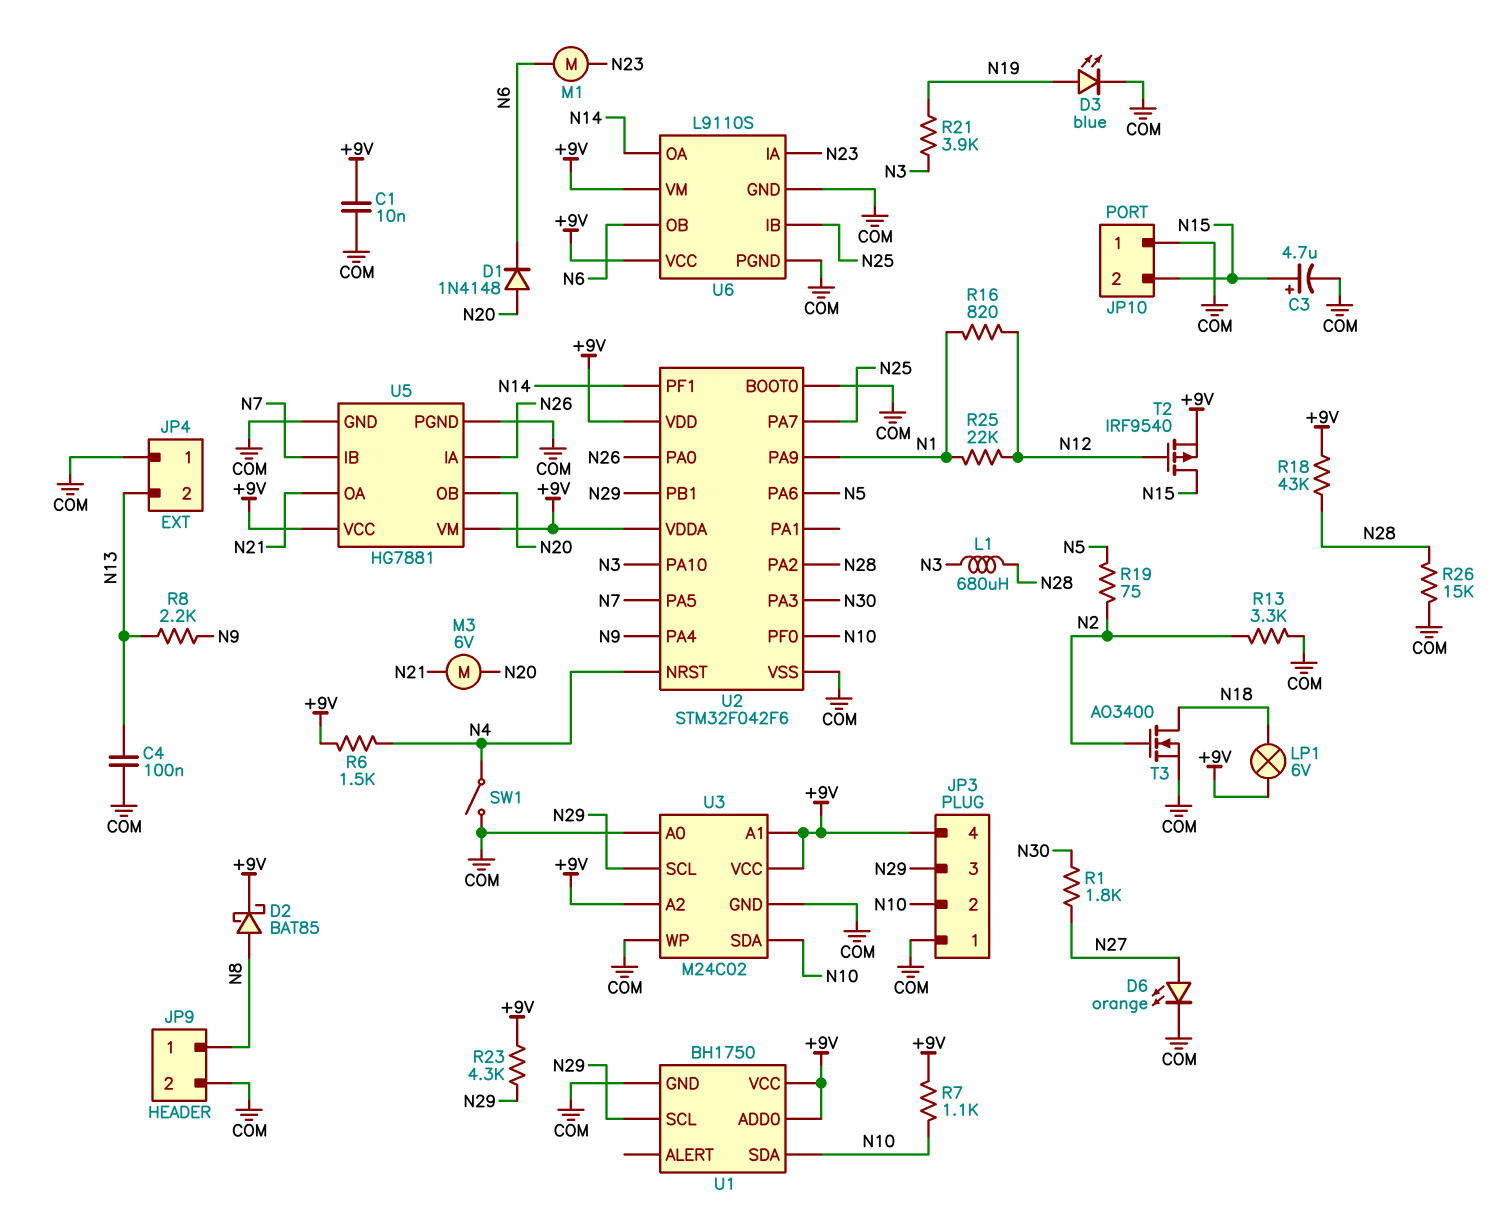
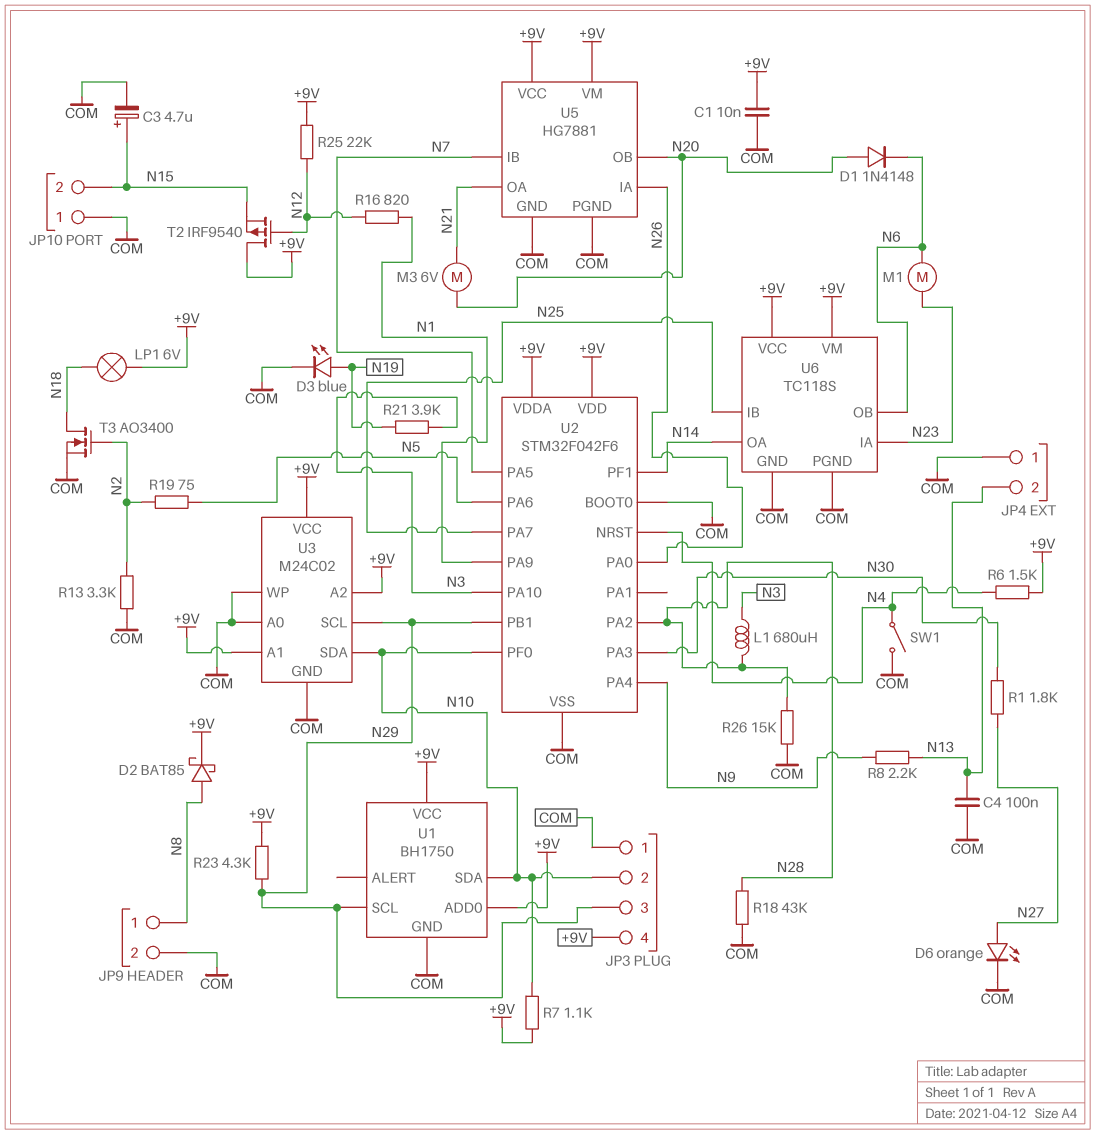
R18: 43k (+9V, N28) -> 43k (COM, N28)
R25: 22k (N1, N12) -> 22k (+9V, N12)
T2: PMOS IRF9540 (G N12, D N15, S +9V) -> PMOS IRF9540 (G N12, D +9V, S N15)
U6: L9110S -> TC118S

